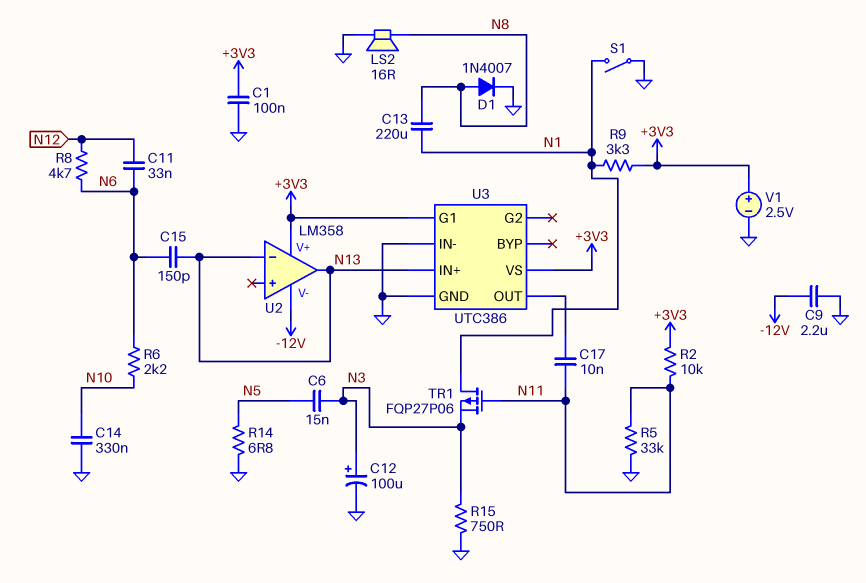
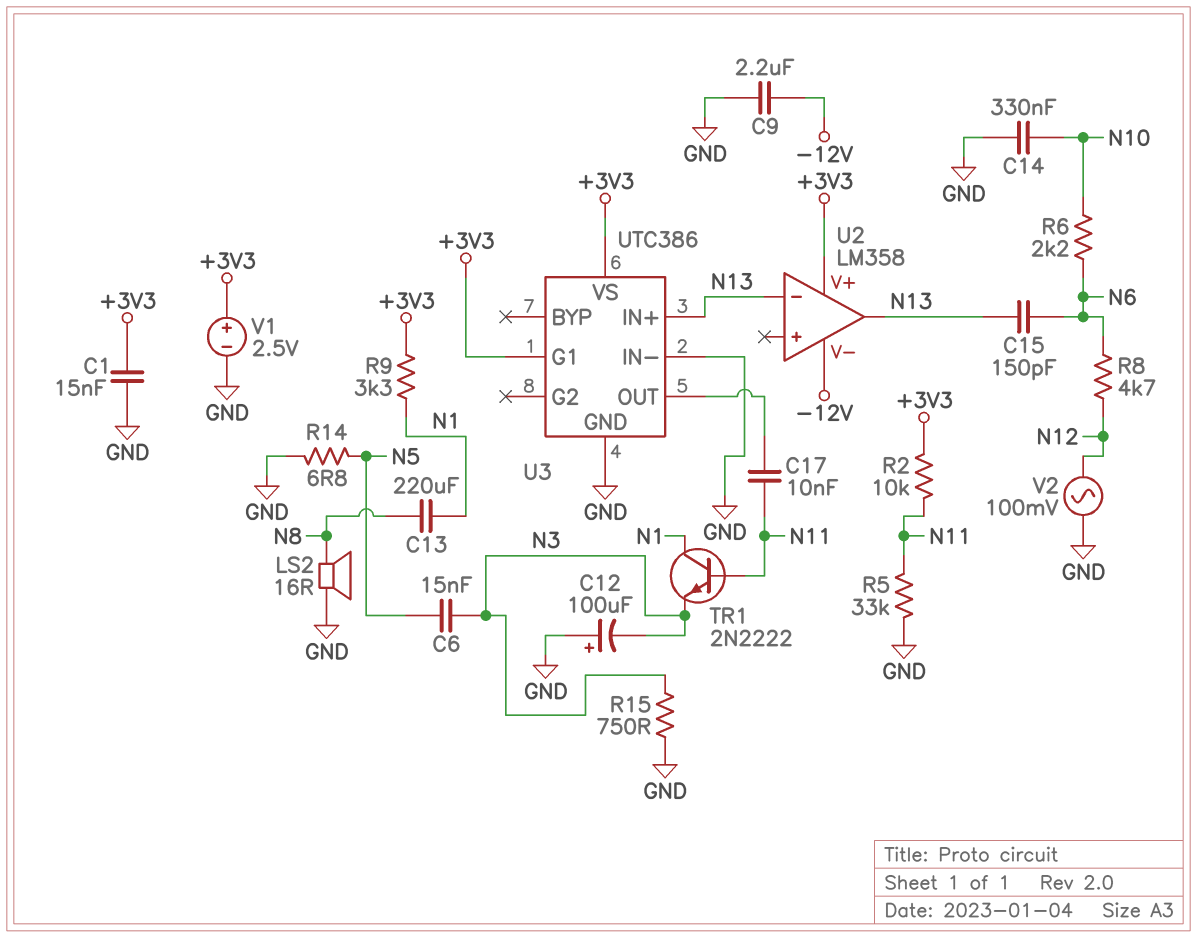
C1: 100nF (+3V3, GND) -> 15nF (+3V3, GND)
C11: 33nF (N6, N12) -> none
C12: 100uF (plus N3, minus GND) -> 100uF (plus GND, minus N3)
D1: diode 1N4007 (A N8, K GND) -> none
S1: switch (GND, N1) -> none
TR1: PMOS FQP27P06 (G N11, D N1, S N3) -> NPN 2N2222 (B N11, C N1, E N3)
V2: none -> AC 100mV (GND, N12)

